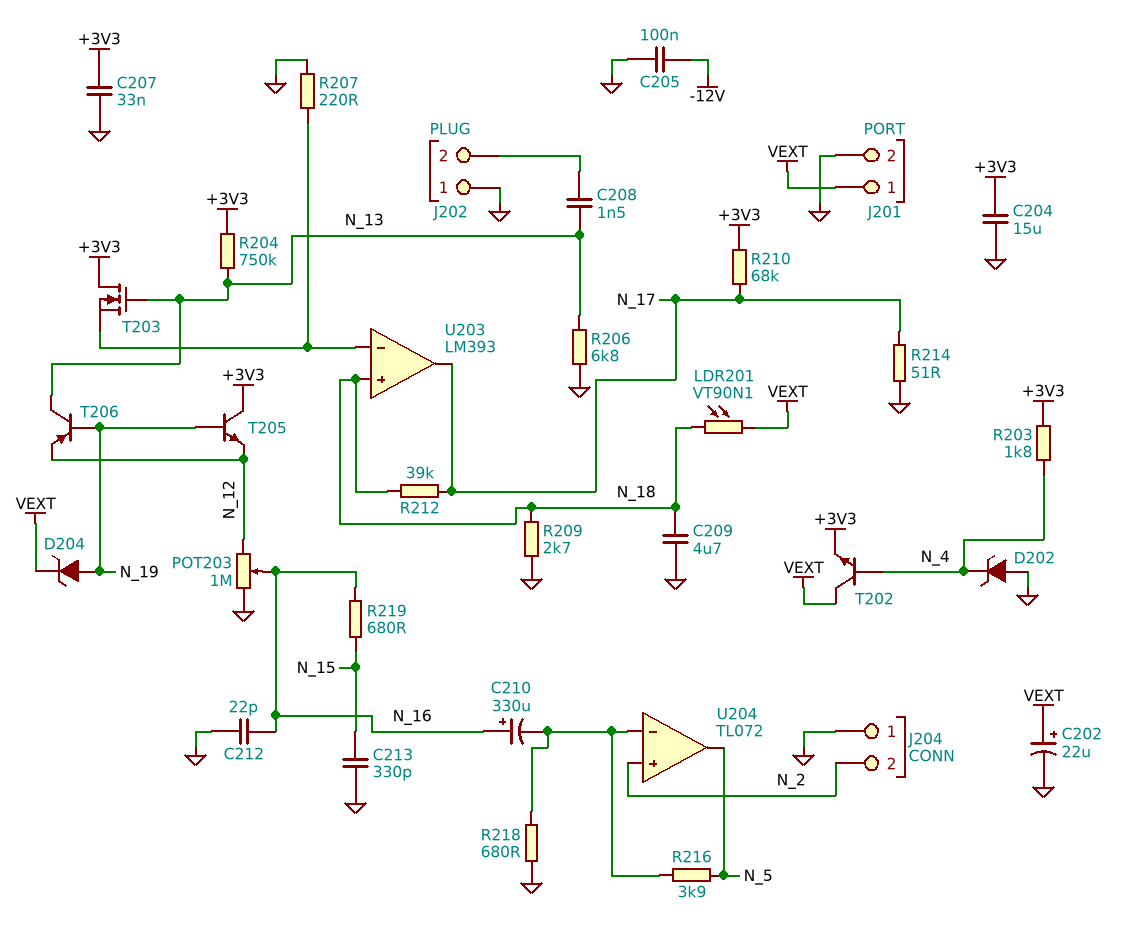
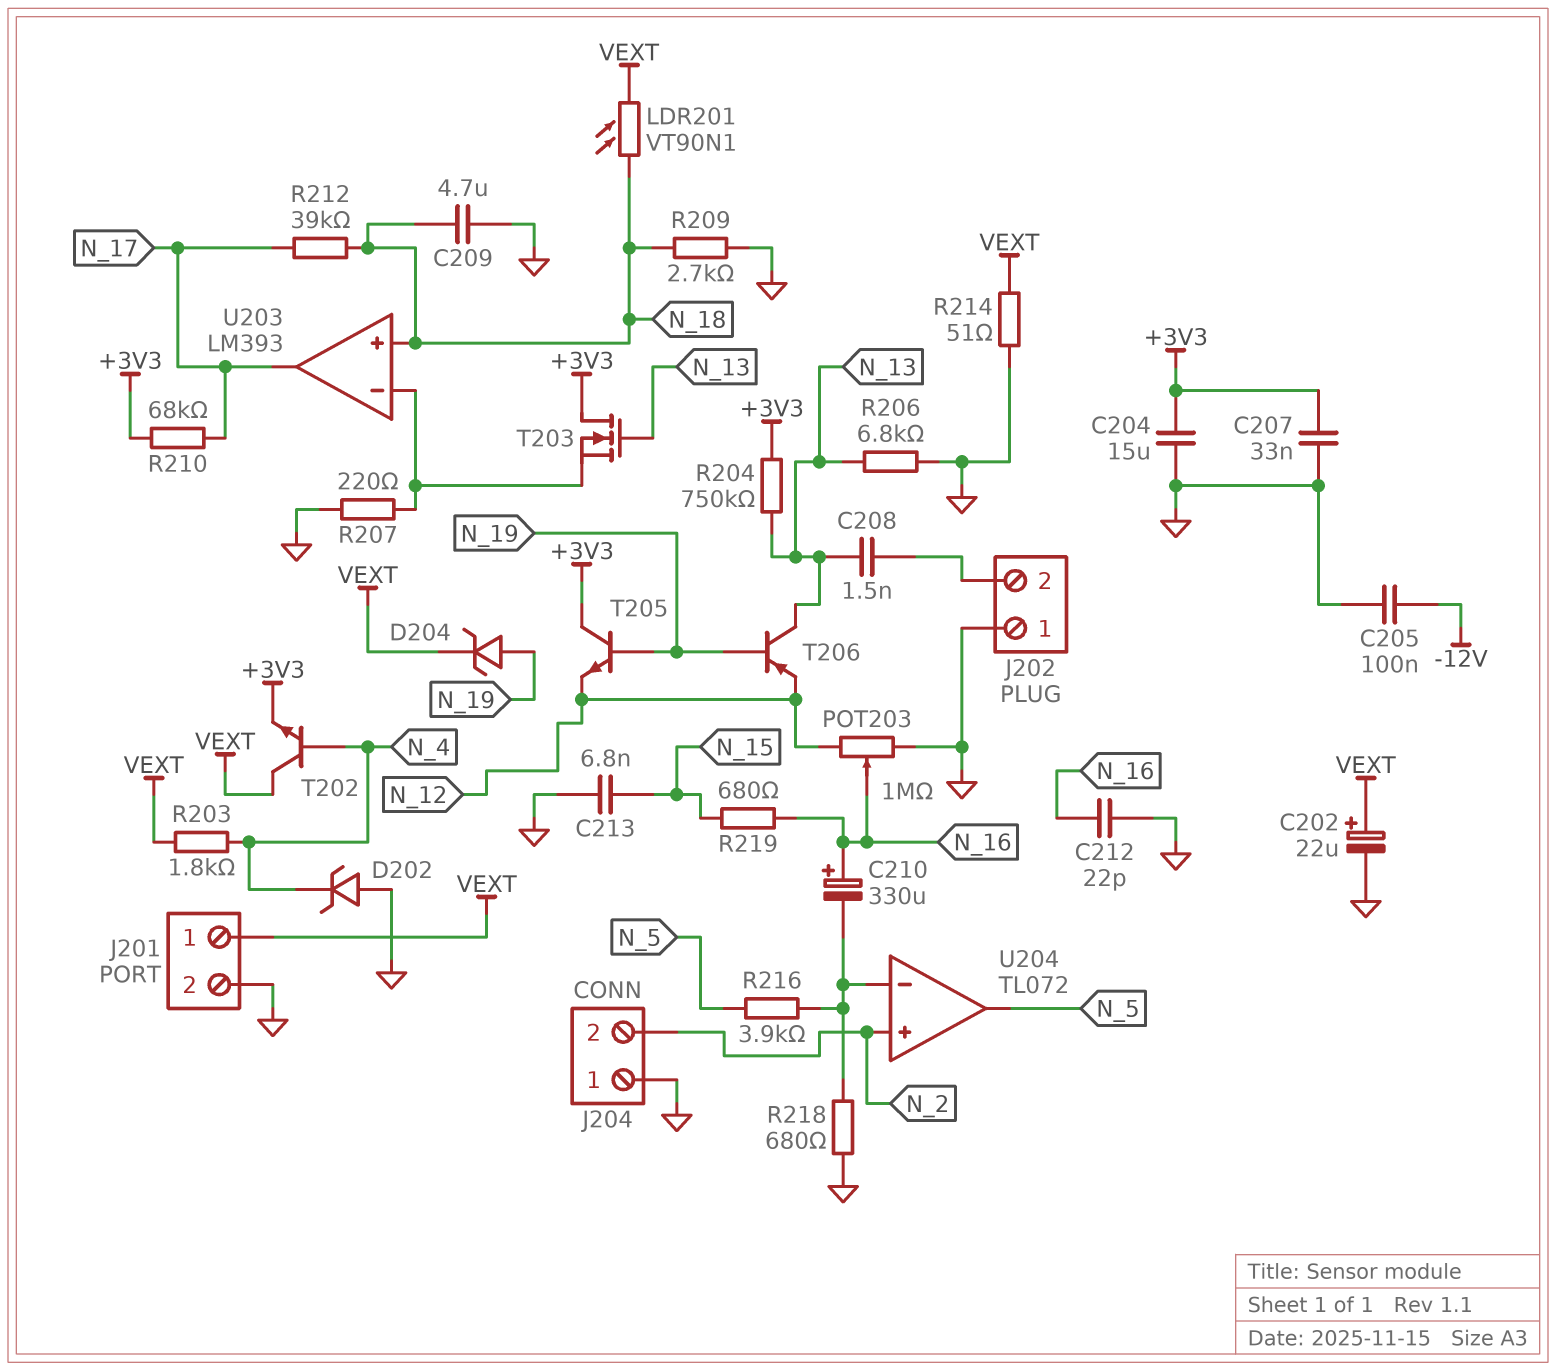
C213: 330pF (GND, N_15) -> 6.8nF (GND, N_15)
R203: 1.8k (+3V3, N_4) -> 1.8k (N_4, VEXT)
R214: 51 (GND, N_17) -> 51 (GND, VEXT)

